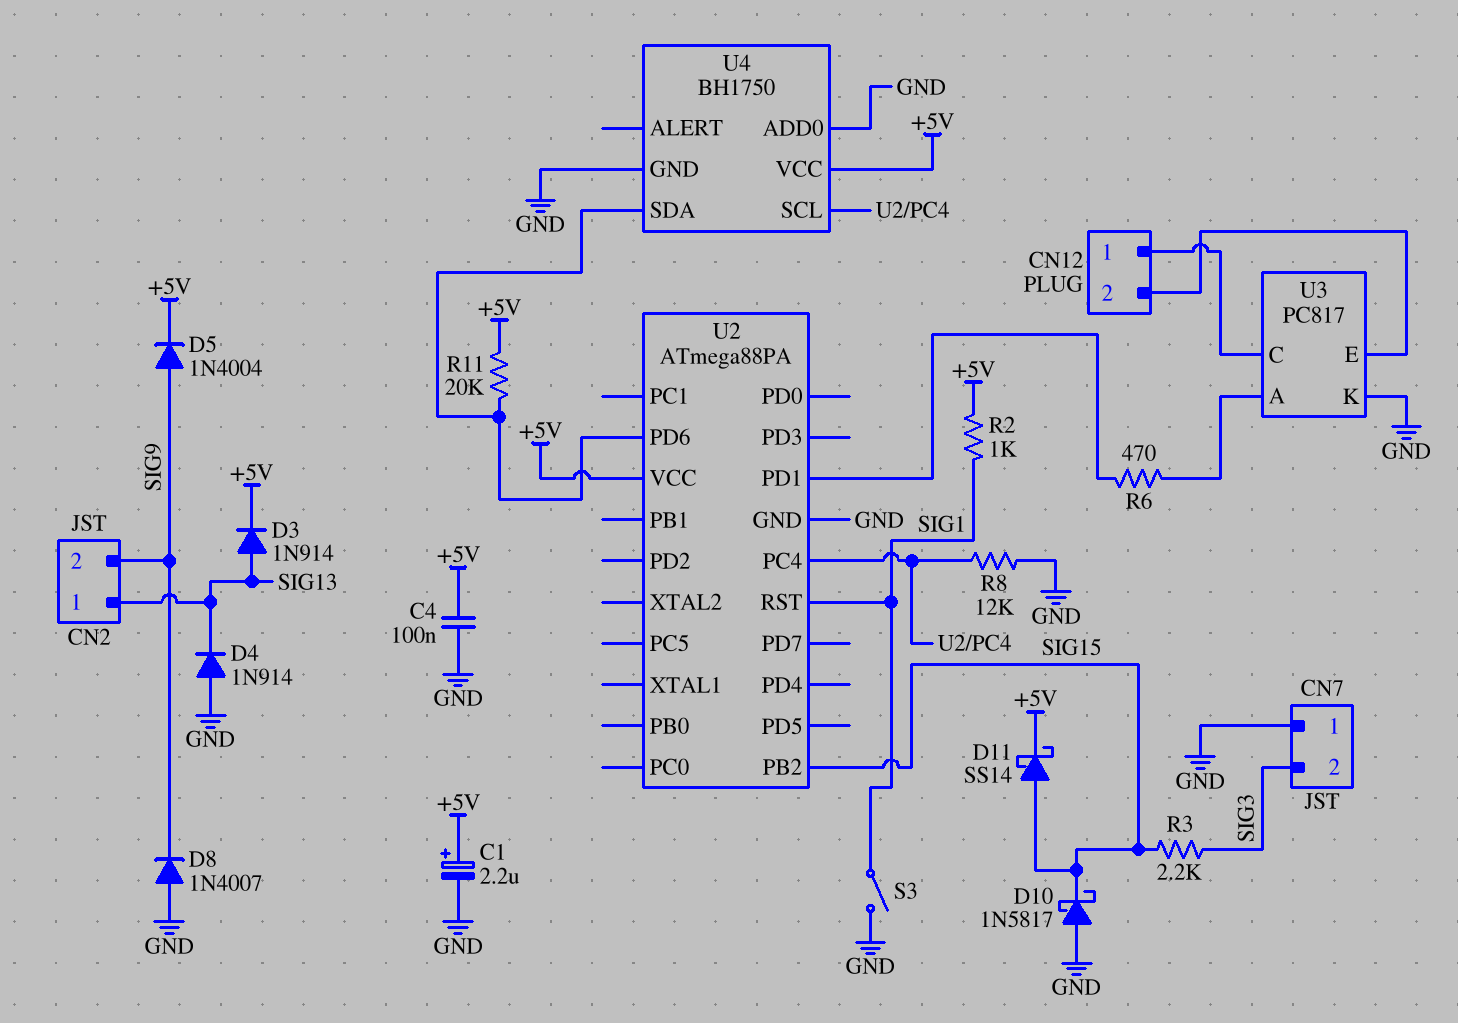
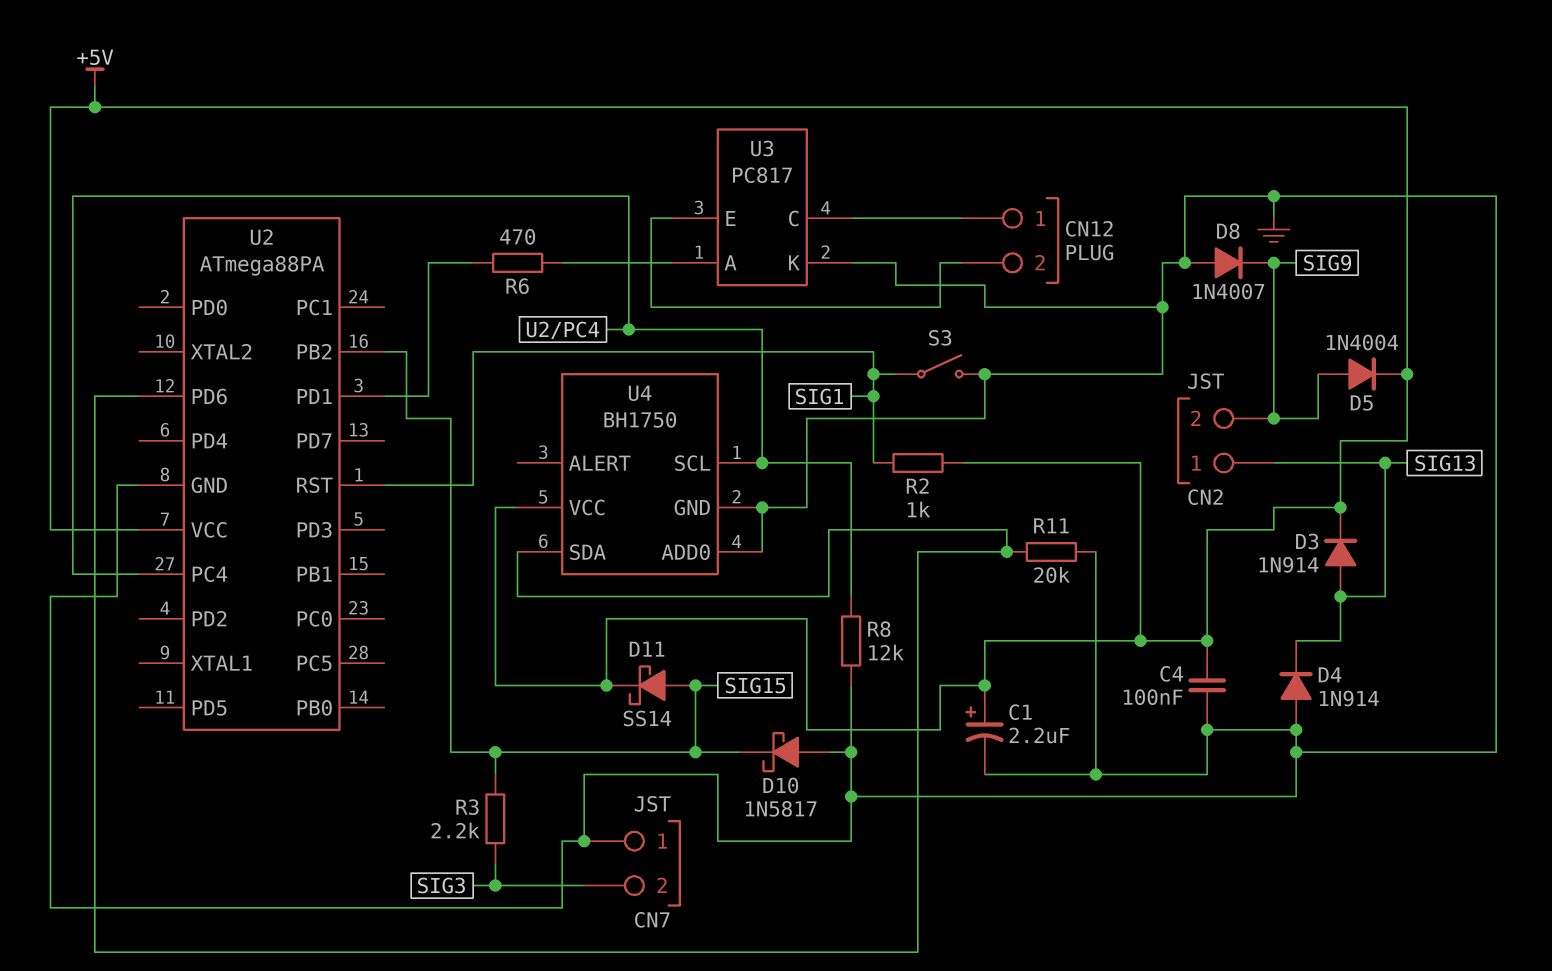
R11: 20k (+5V, U2/PD6) -> 20k (GND, U2/PD6)

